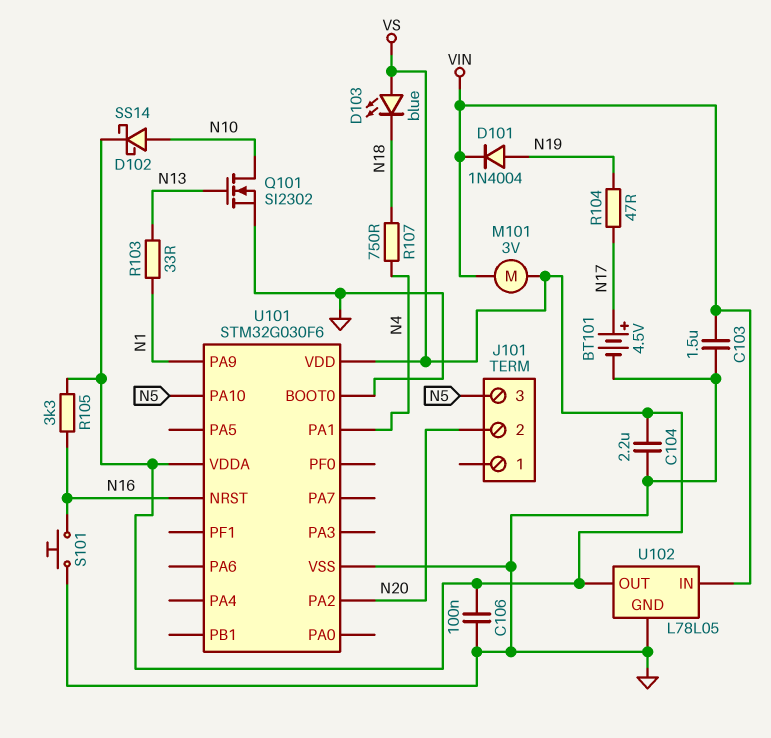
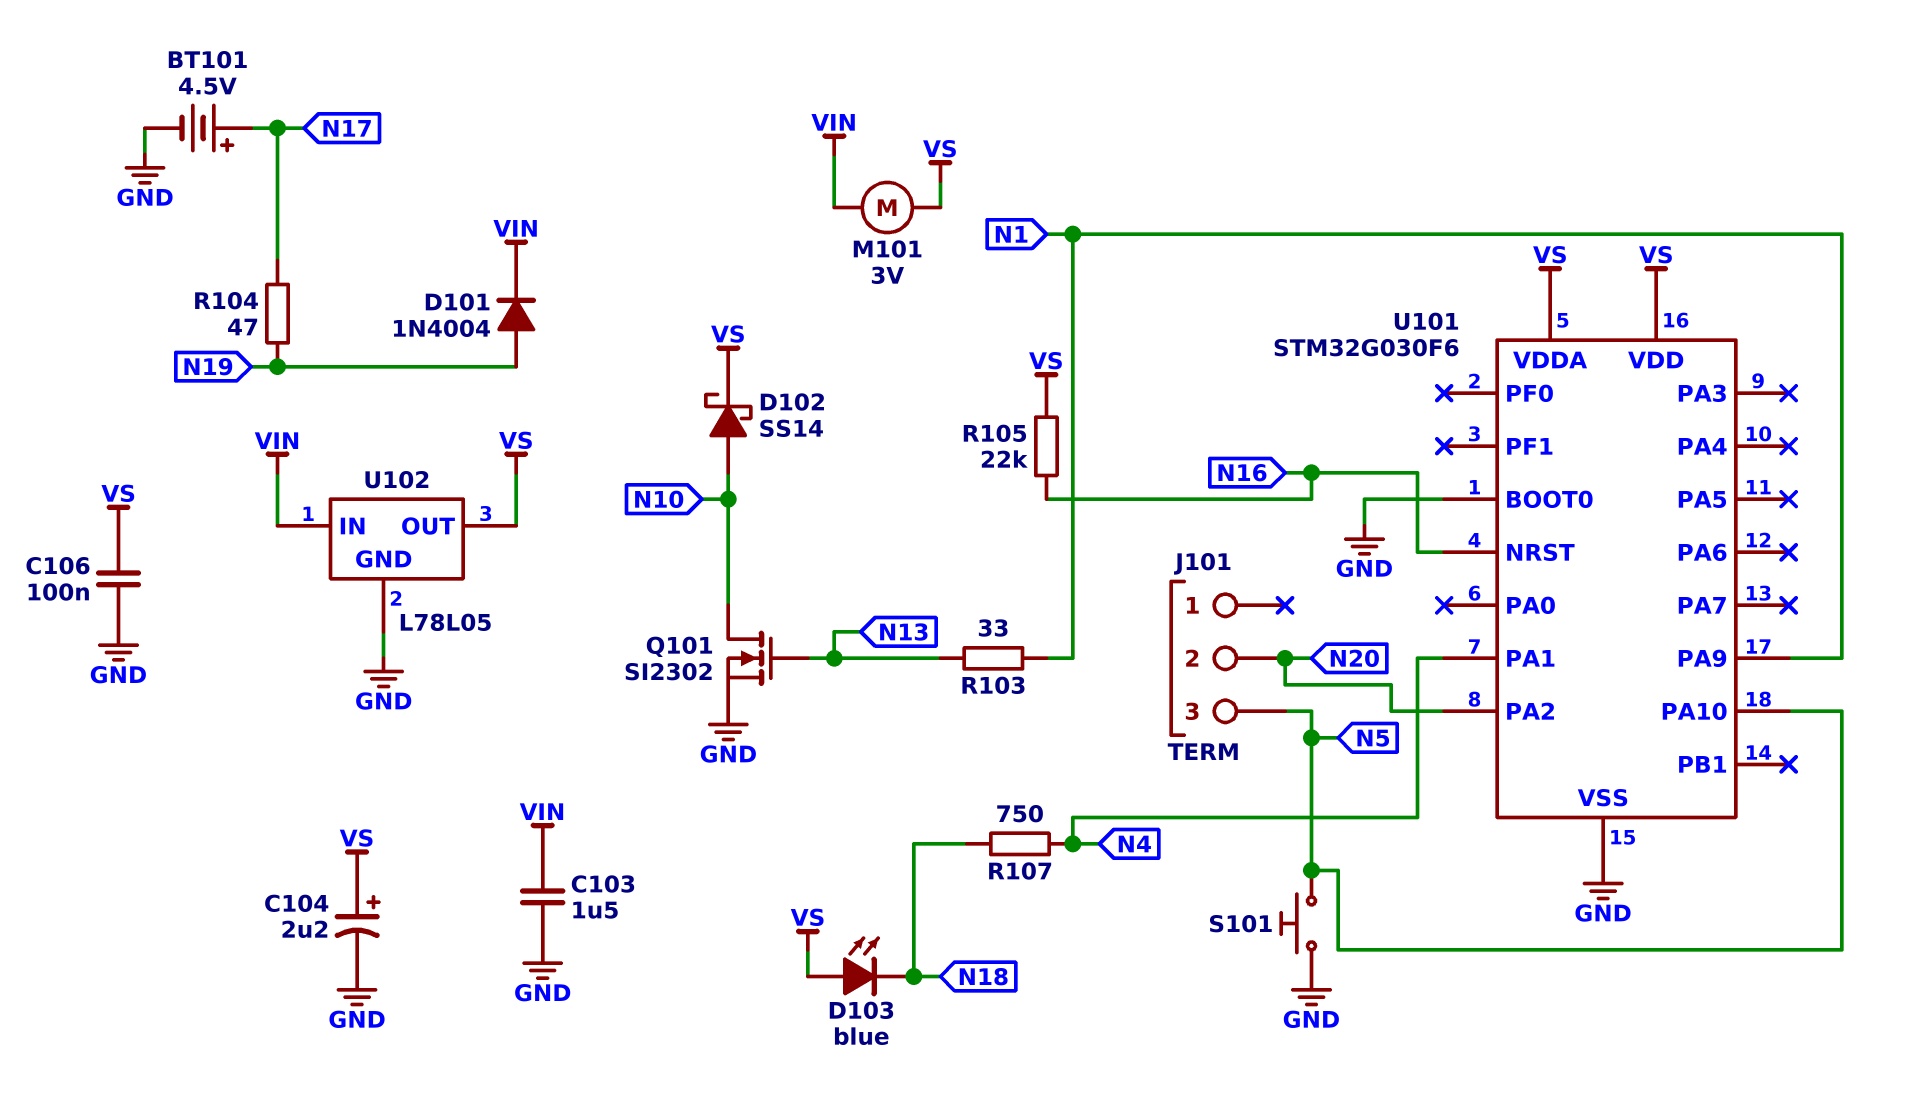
C104: 2.2uF (GND, VS) -> 2.2uF (plus VS, minus GND)
R105: 3.3k (N16, VS) -> 22k (N16, VS)
S101: button (GND, N16) -> button (GND, N5)

